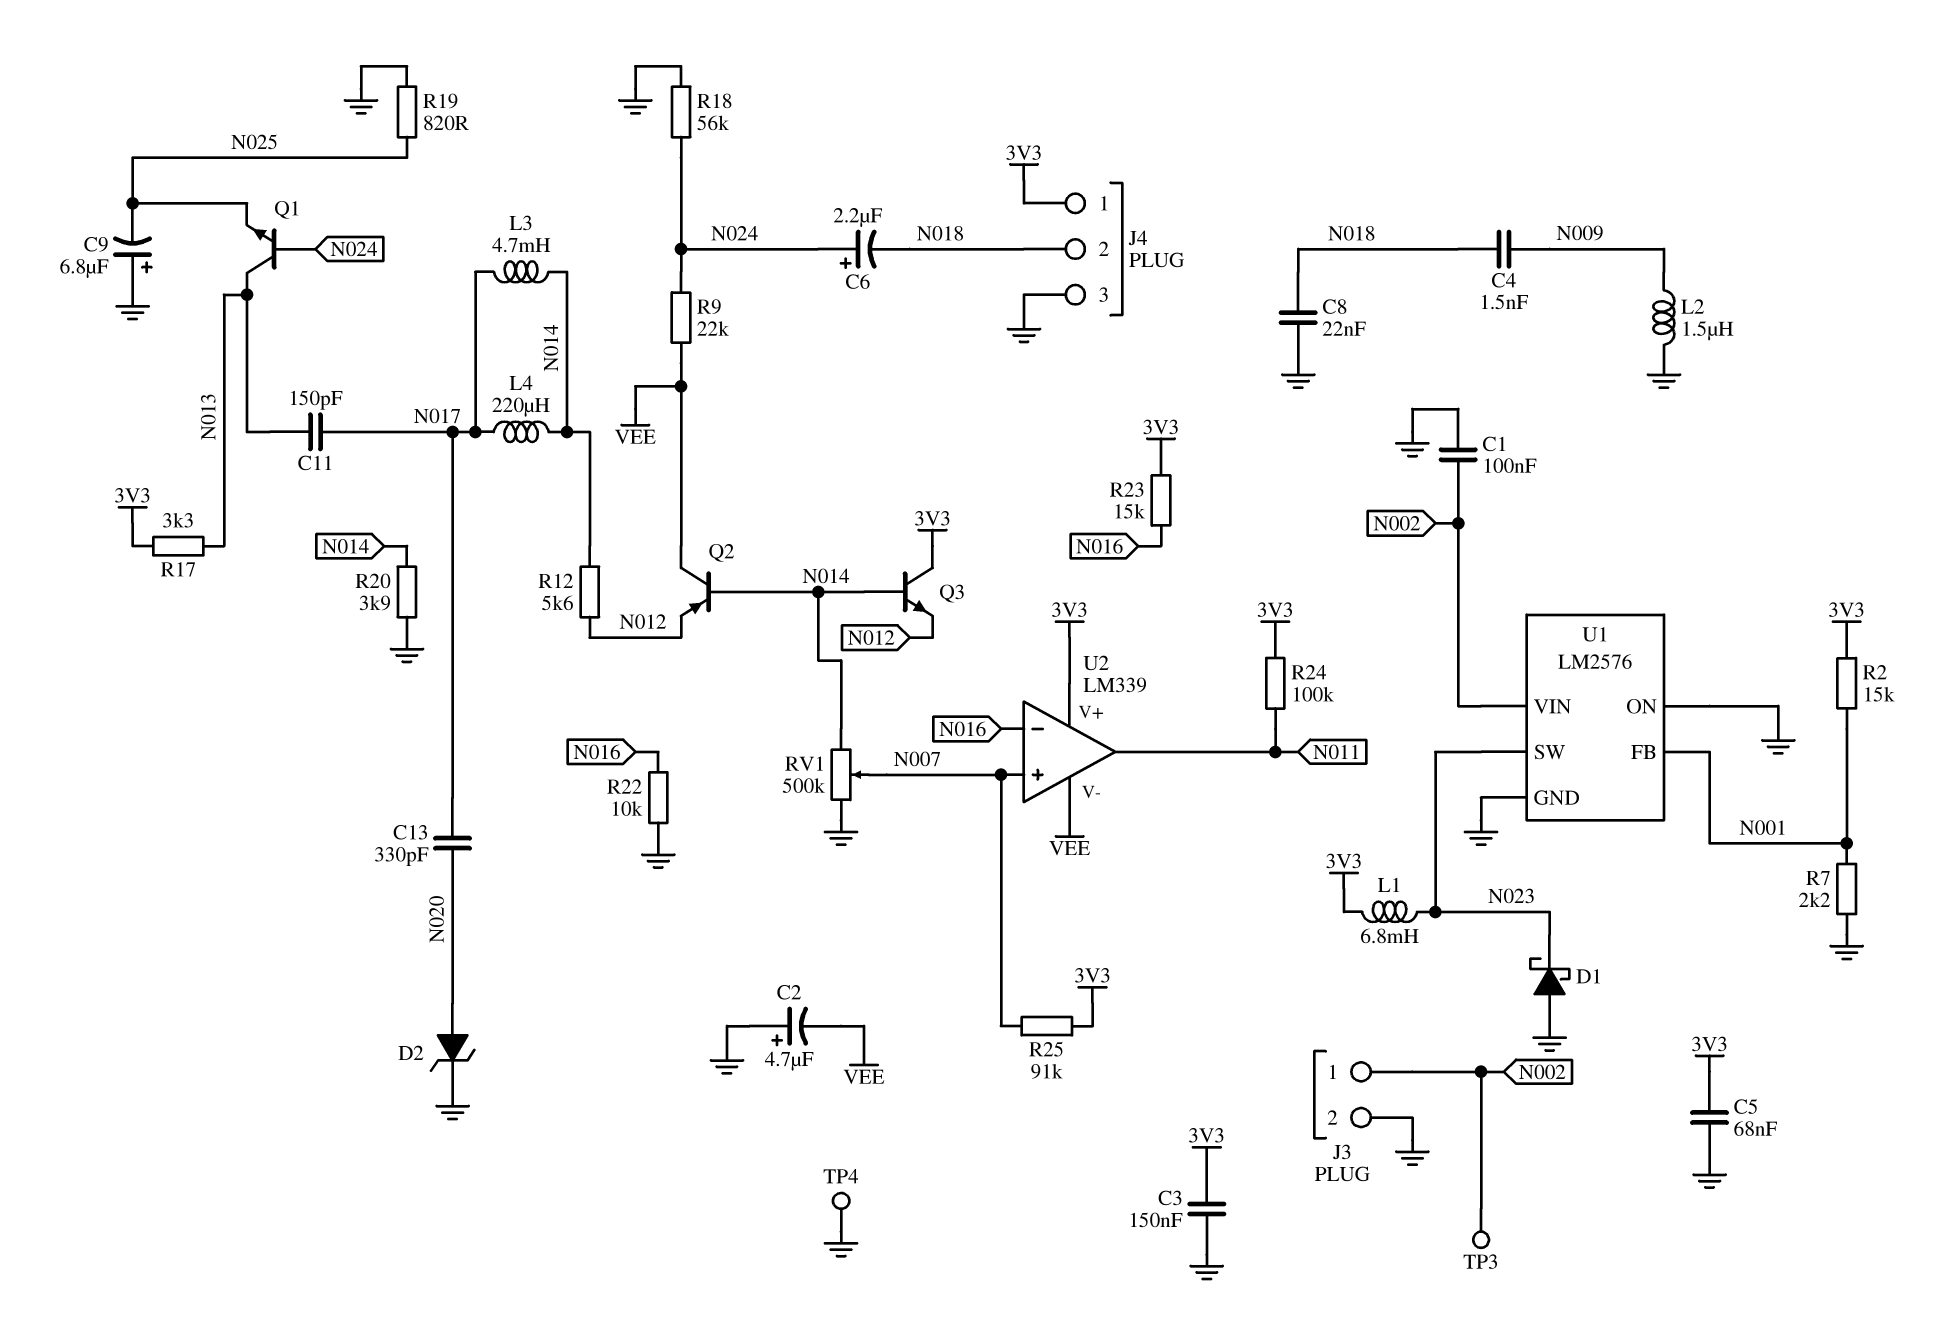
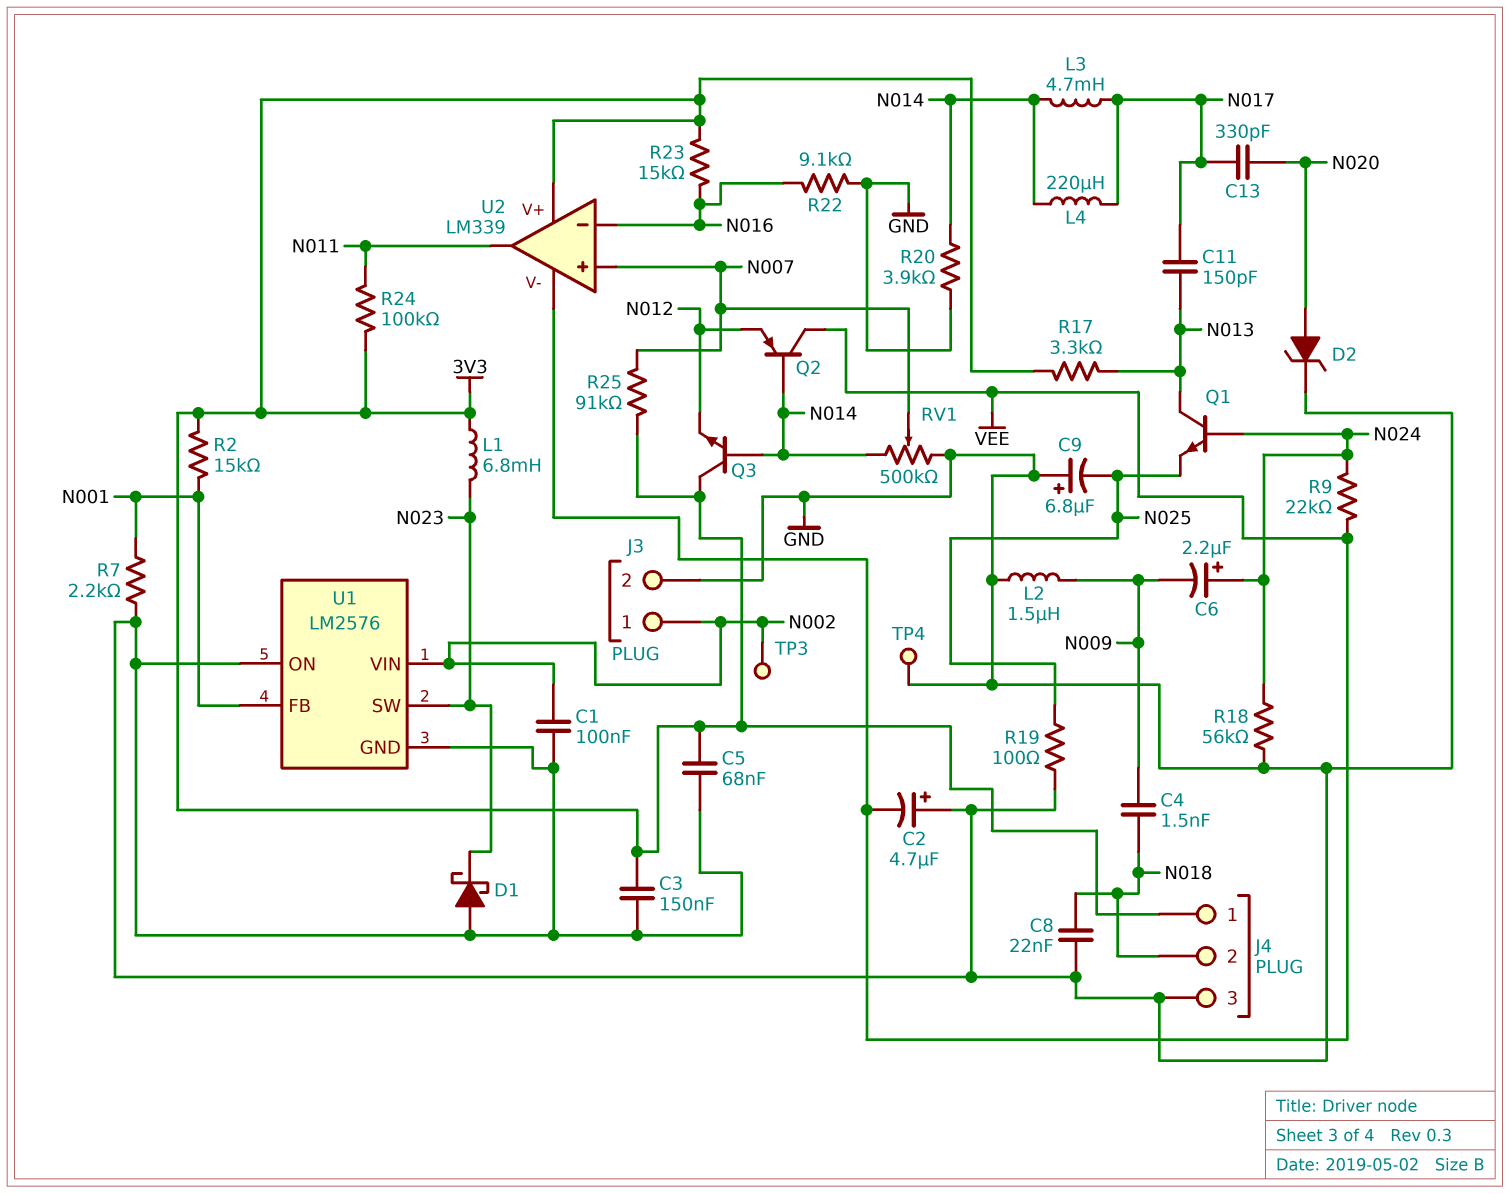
C6: 2.2uF (plus N024, minus N018) -> 2.2uF (plus N024, minus N009)
R12: 5.6k (N012, N014) -> none
R19: 820 (GND, N025) -> 100 (GND, N025)
R22: 10k (GND, N016) -> 9.1k (GND, N016)

